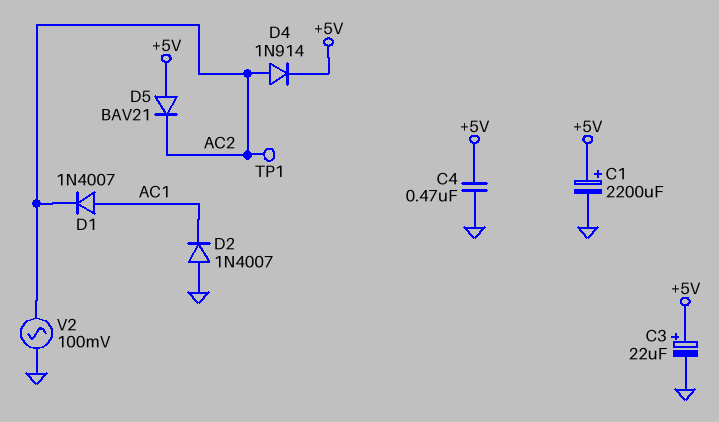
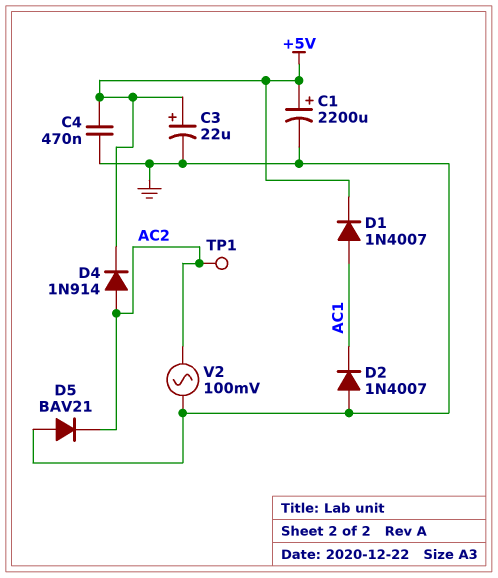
D1: diode 1N4007 (A AC1, K AC2) -> diode 1N4007 (A AC1, K +5V)
D5: diode BAV21 (A +5V, K AC2) -> diode BAV21 (A GND, K AC2)

